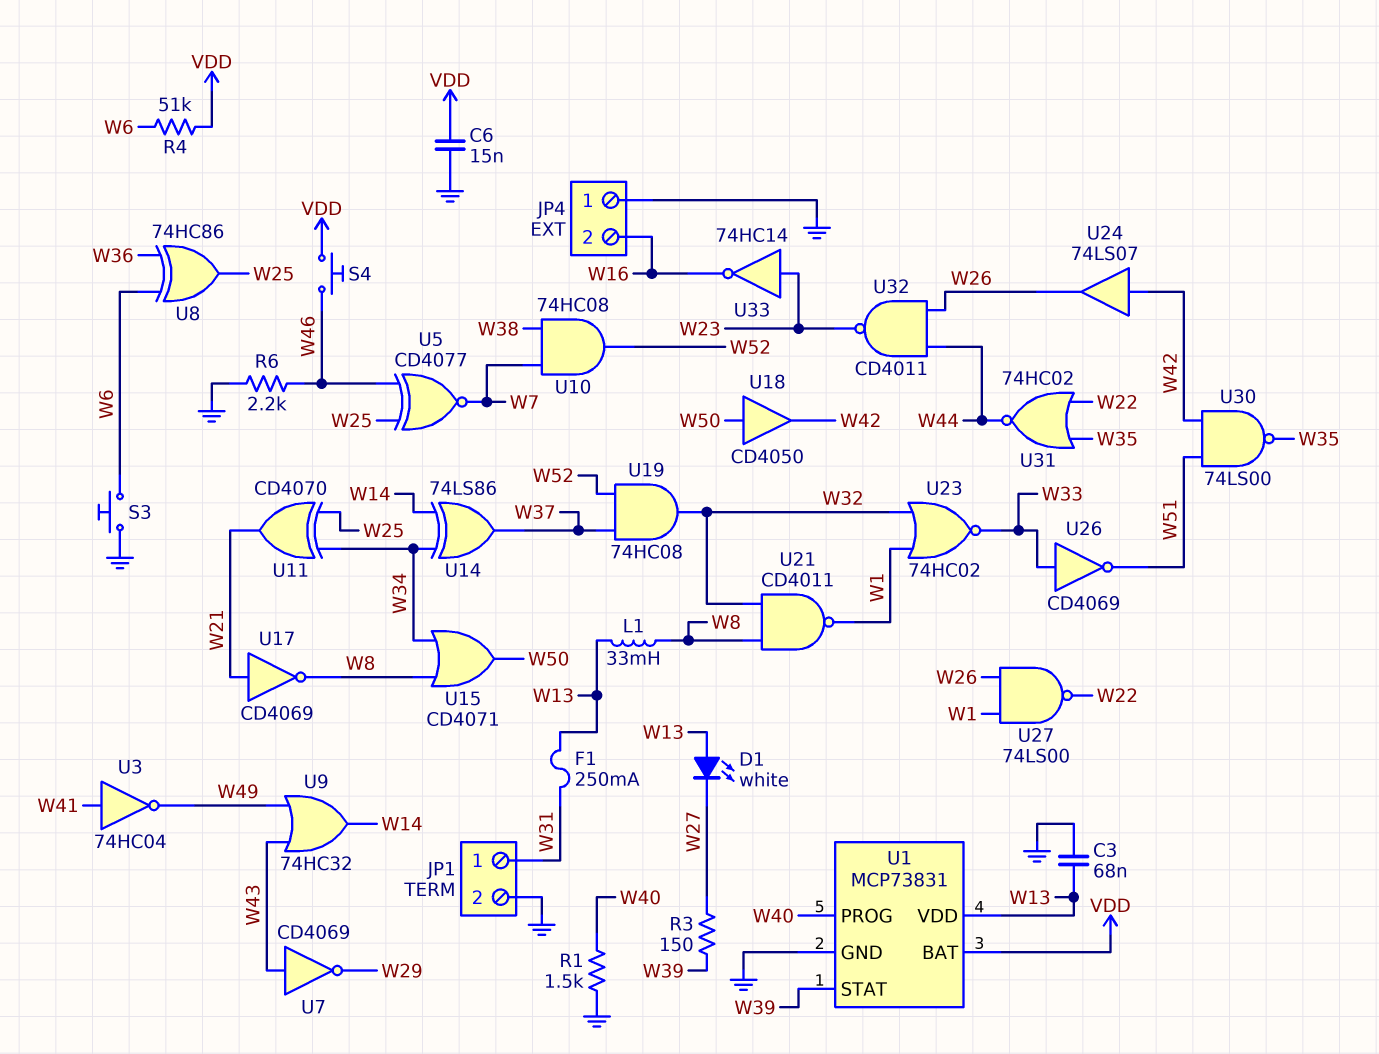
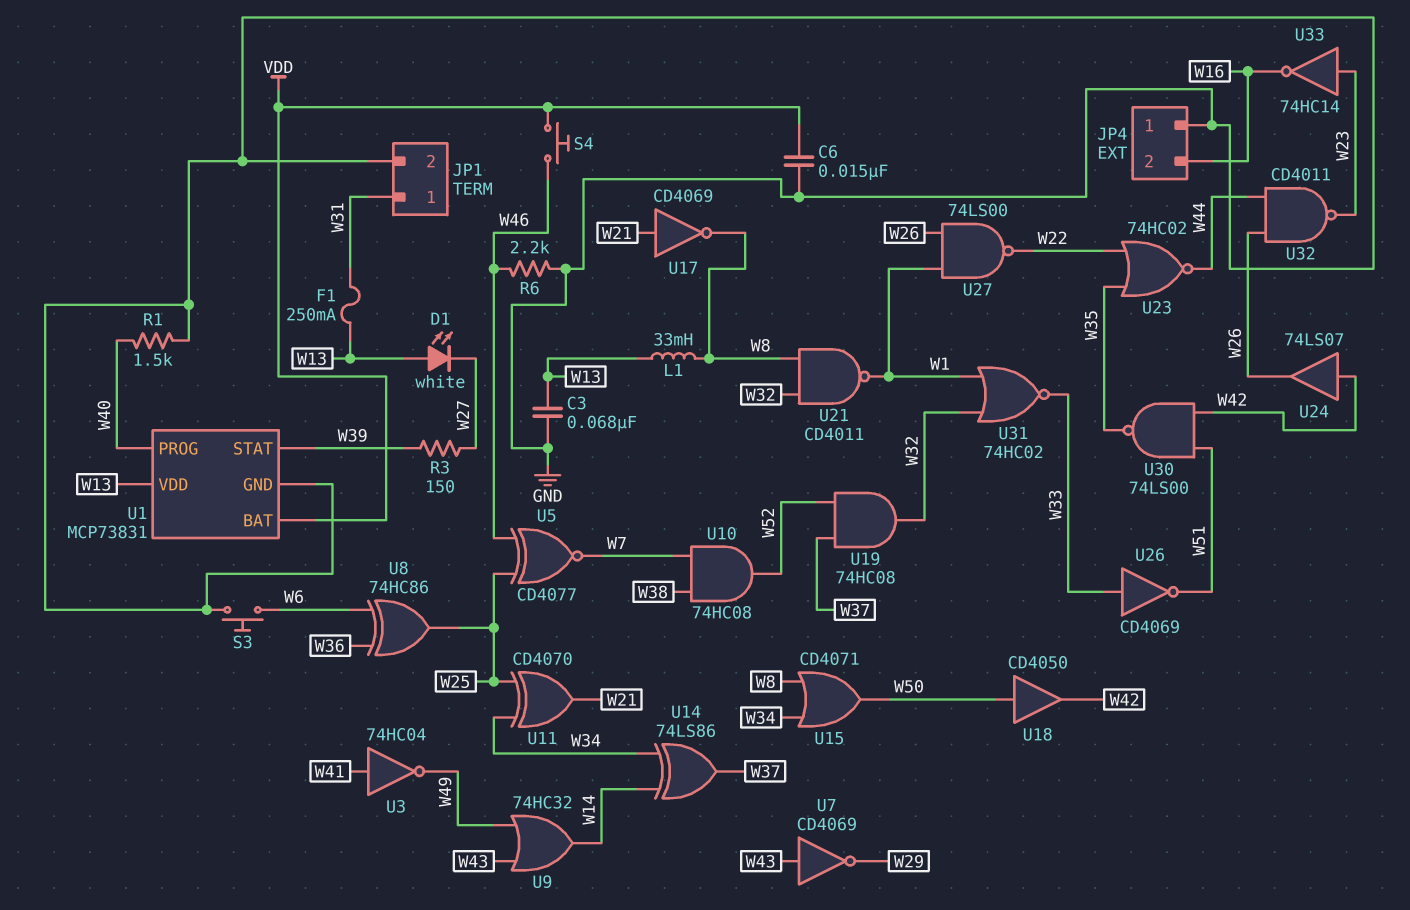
R4: 51k (VDD, W6) -> none
U23: NOR 74HC02 (in W1, in W32, out W33) -> NOR 74HC02 (in W22, in W35, out W44)
U31: NOR 74HC02 (in W22, in W35, out W44) -> NOR 74HC02 (in W1, in W32, out W33)

